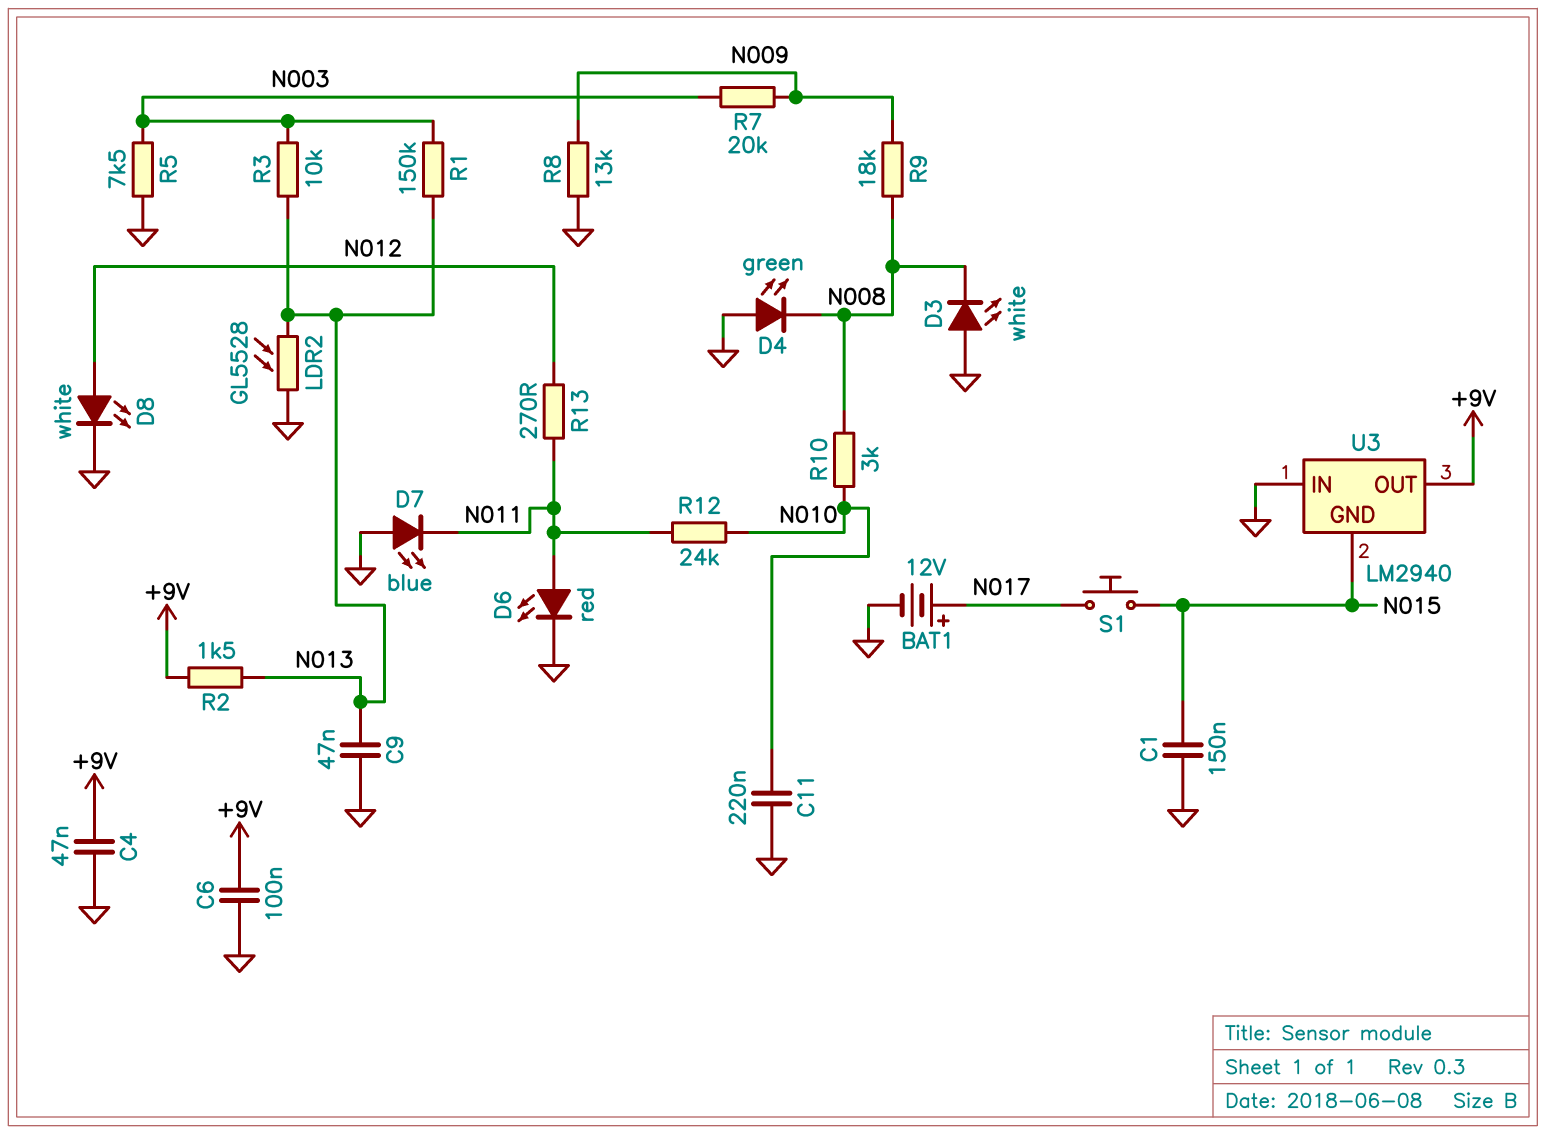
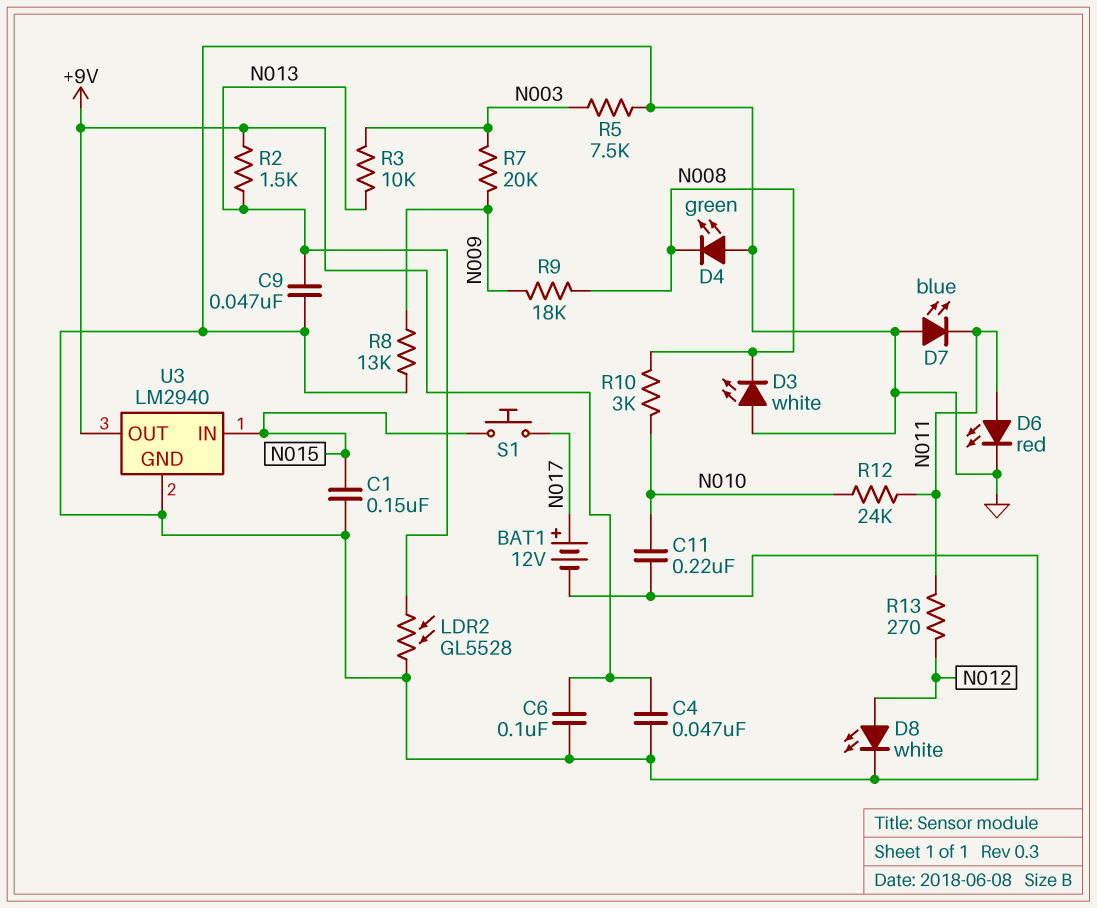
R1: 150k (N003, N013) -> none
U3 pin GND: N015 -> GND
U3 pin IN: GND -> N015

